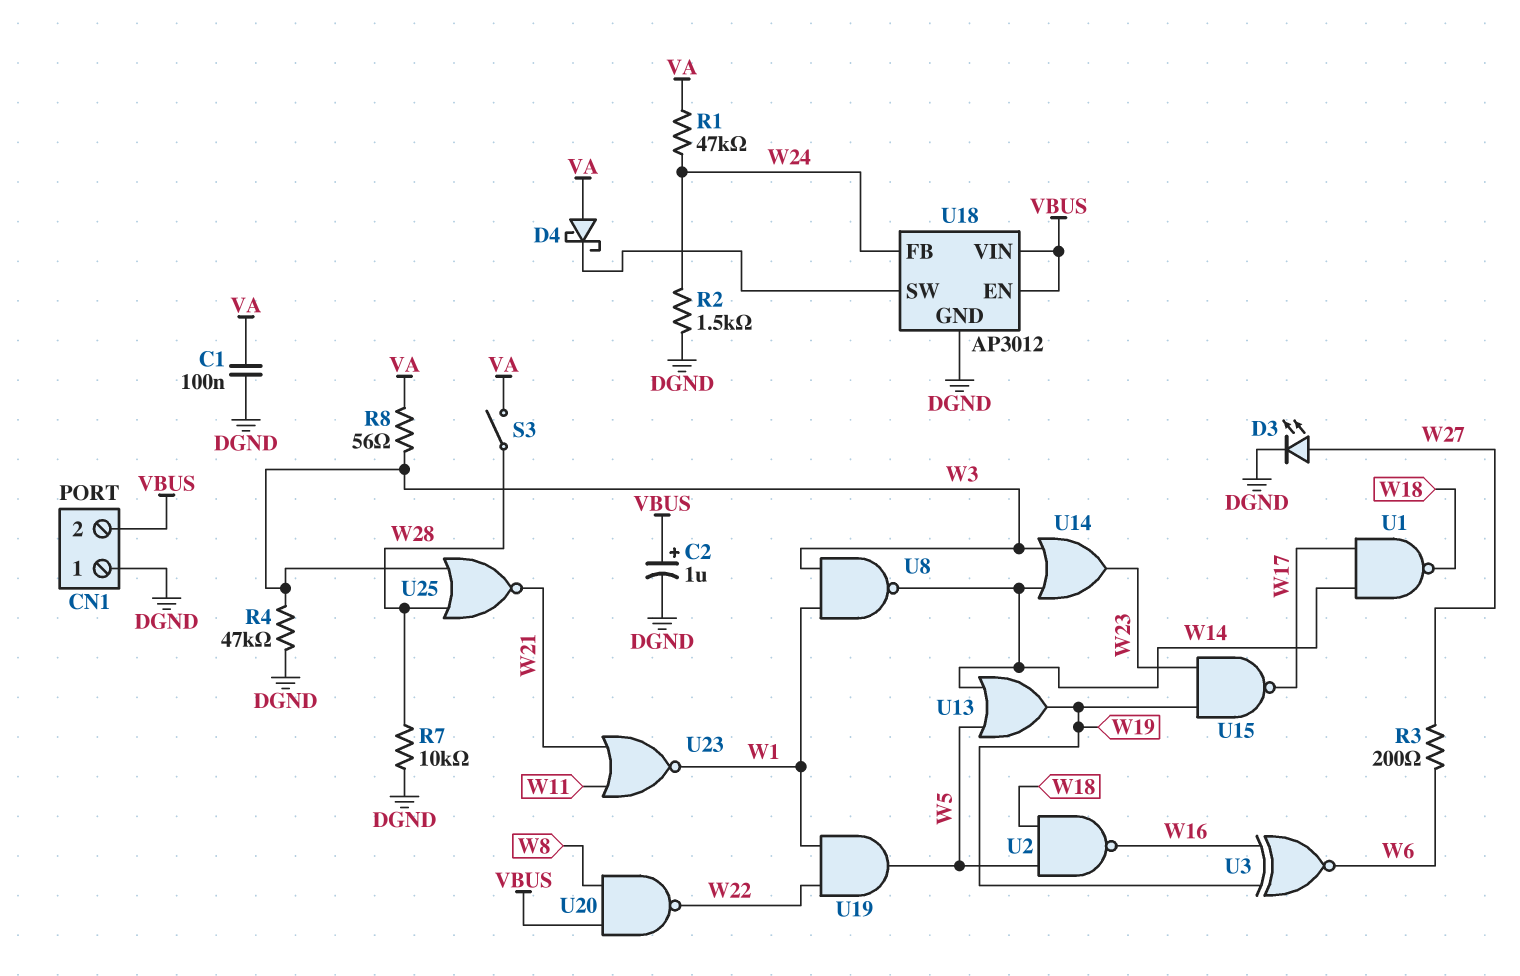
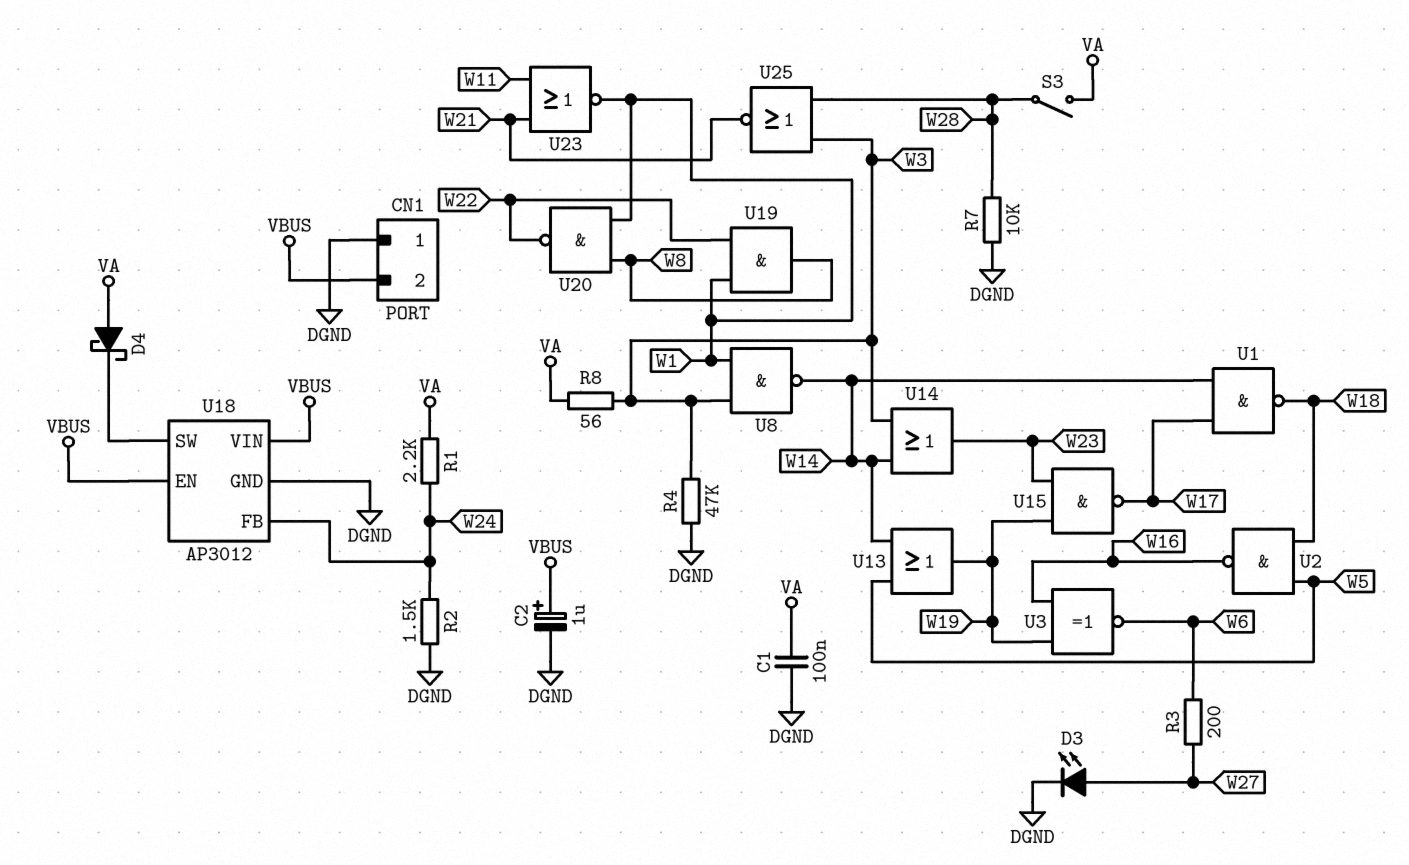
R1: 47k (VA, W24) -> 2.2k (VA, W24)
U19: AND (in W1, in W22, out W5) -> AND (in W1, in W22, out W8)
U20: NAND (in VBUS, in W8, out W22) -> NAND (in W1, in W8, out W22)

